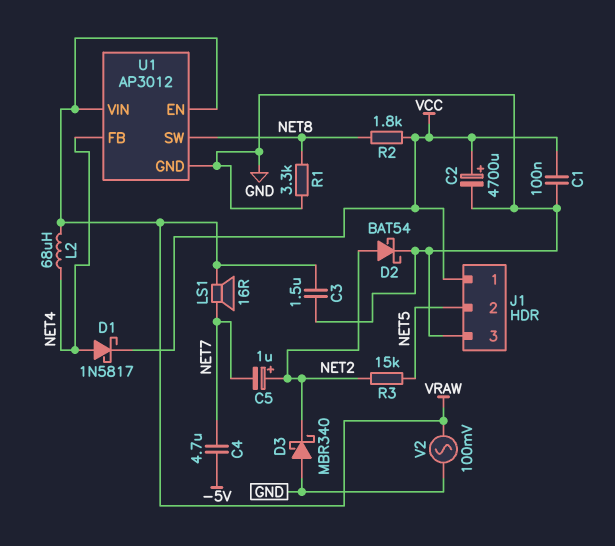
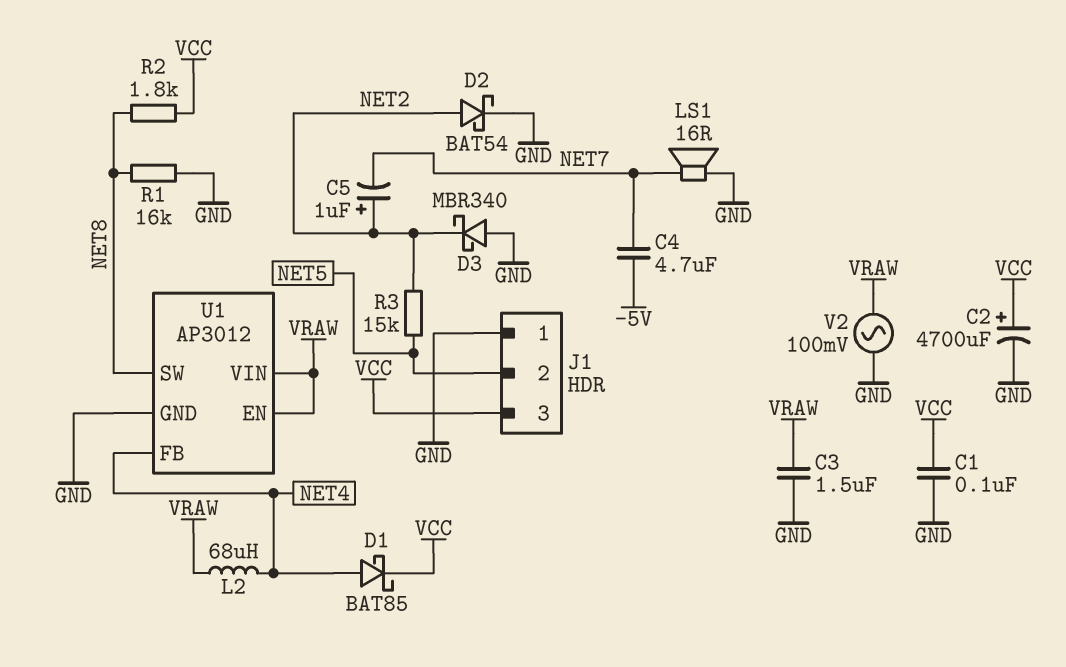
D1: schottky 1N5817 (A NET4, K VCC) -> schottky BAT85 (A NET4, K VCC)
J1 pin 1: VCC -> GND
J1 pin 3: GND -> VCC
LS1: speaker 16R (NET7, VRAW) -> speaker 16R (GND, NET7)
R1: 3.3k (GND, NET8) -> 16k (GND, NET8)

